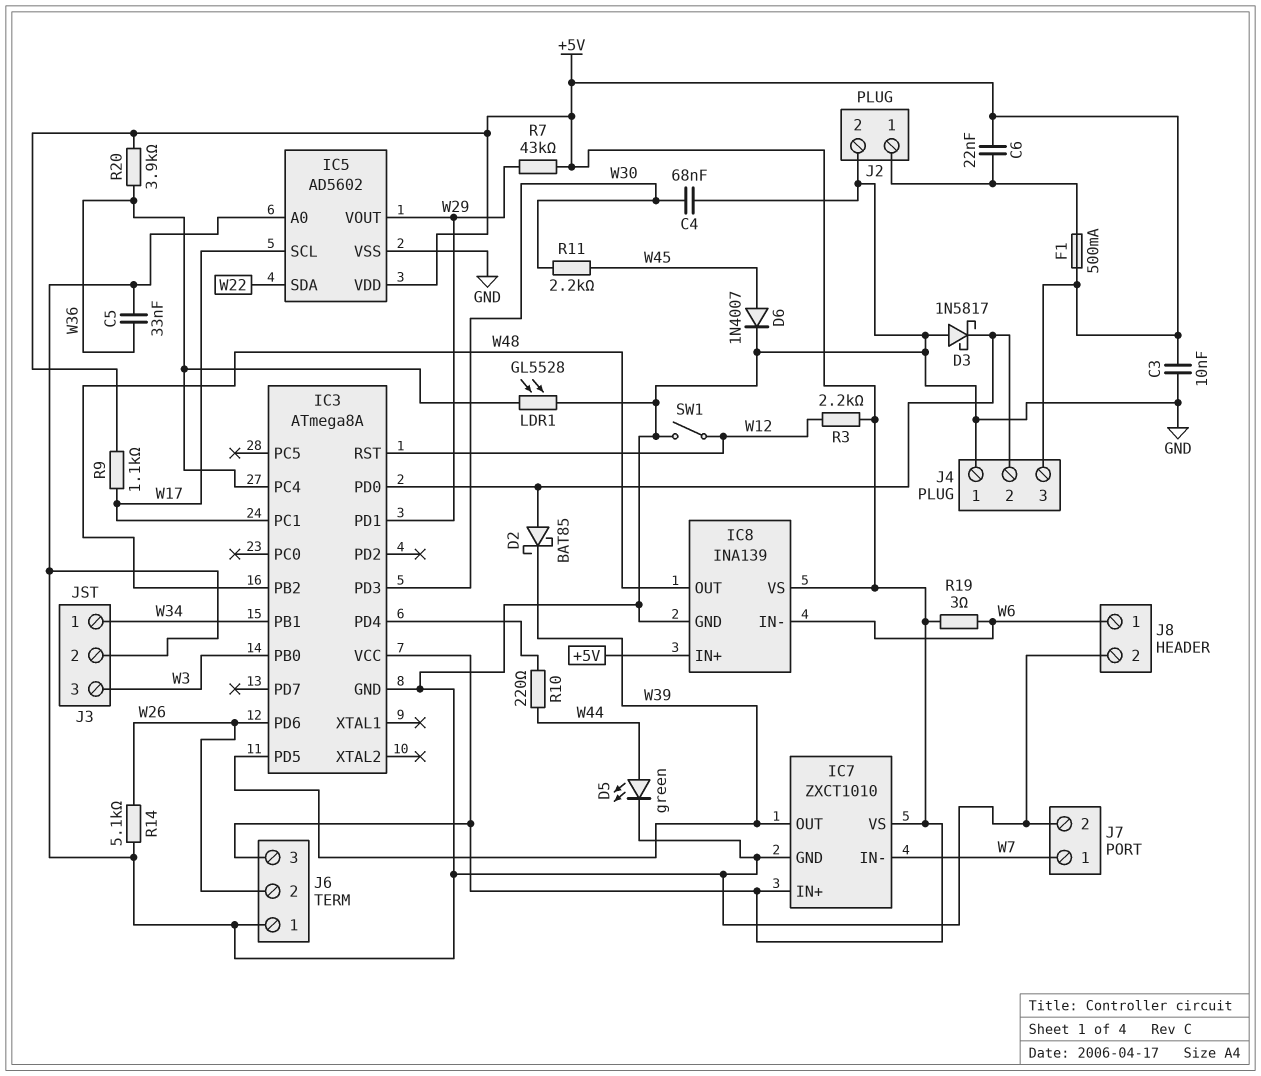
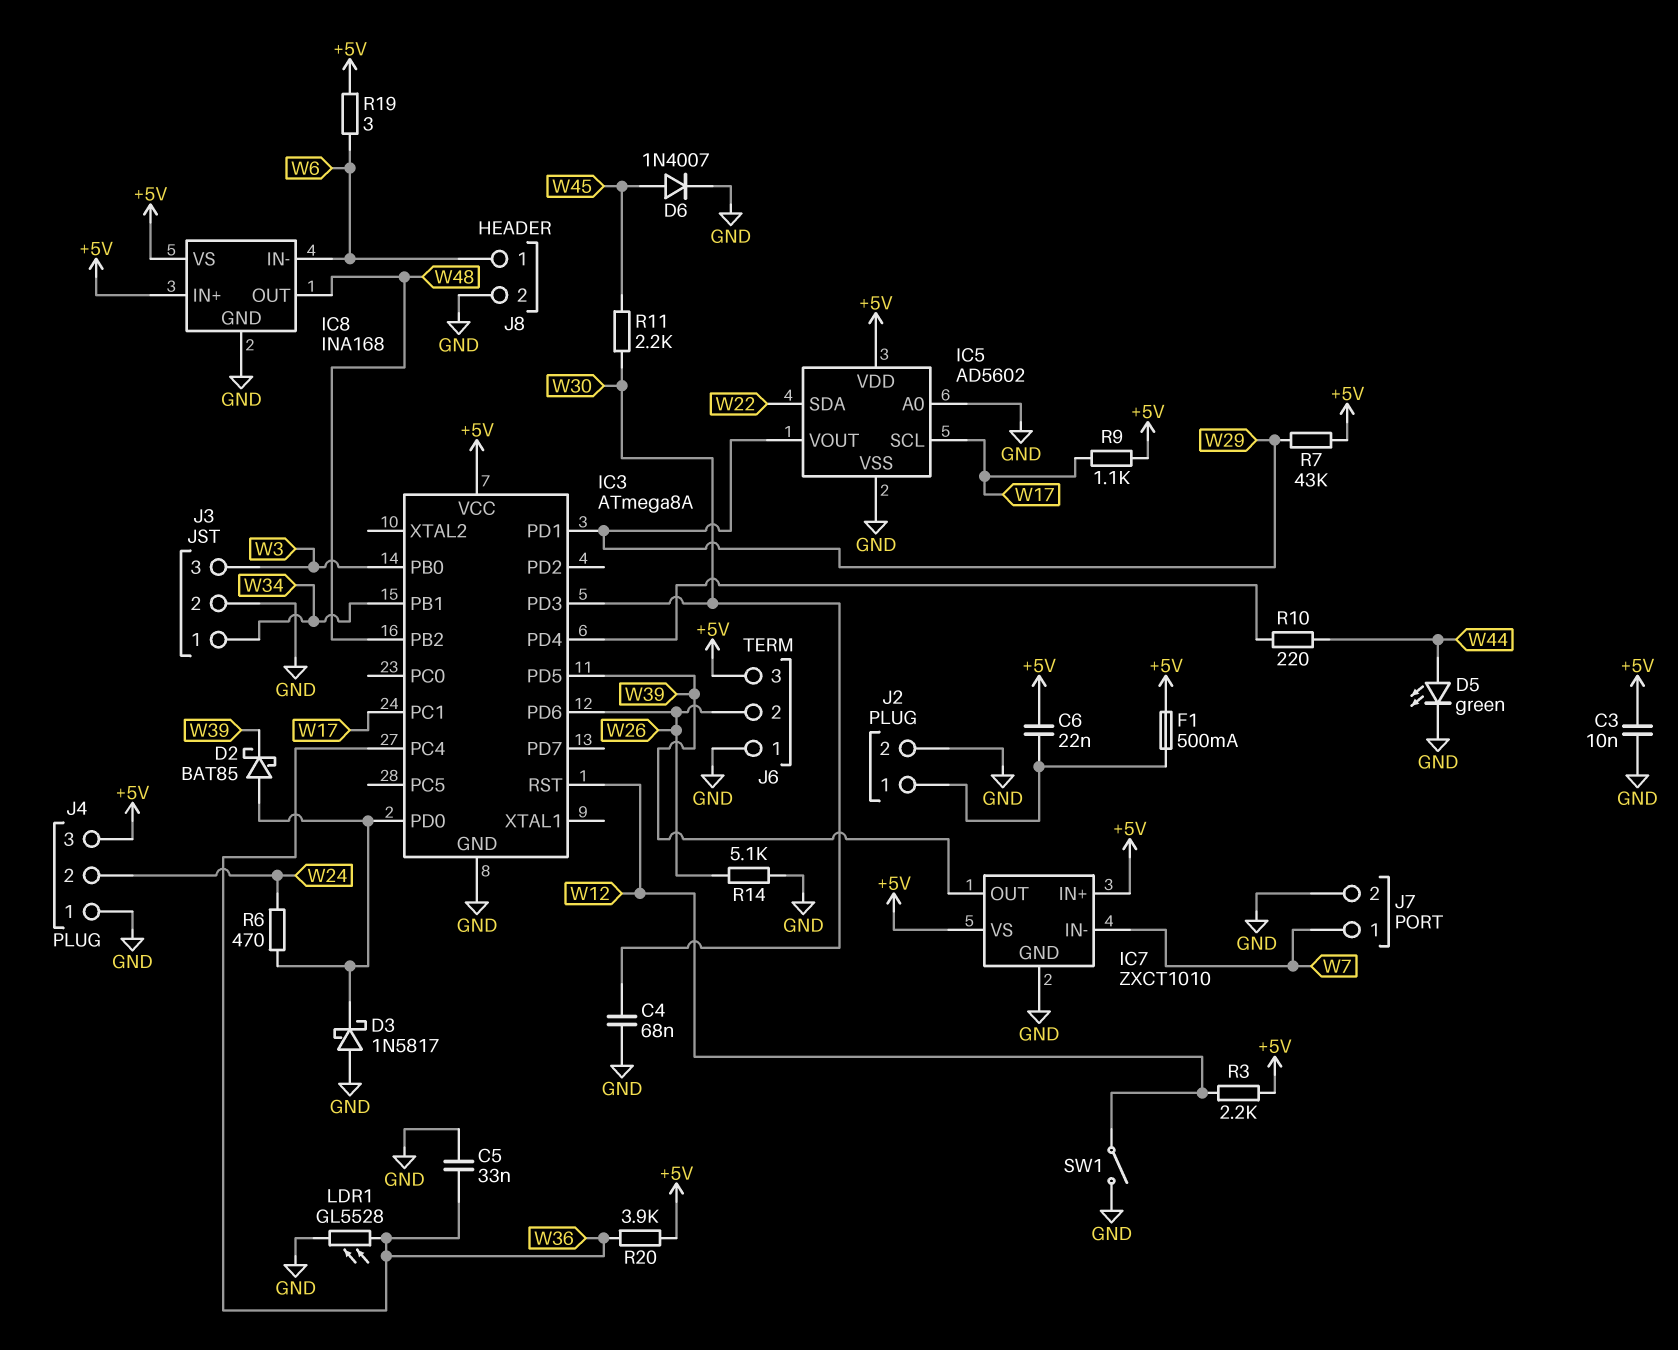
IC8: INA139 -> INA168
J4 pin 2: IC3/PD0 -> W24
R6: none -> 470 (IC3/PD0, W24)

